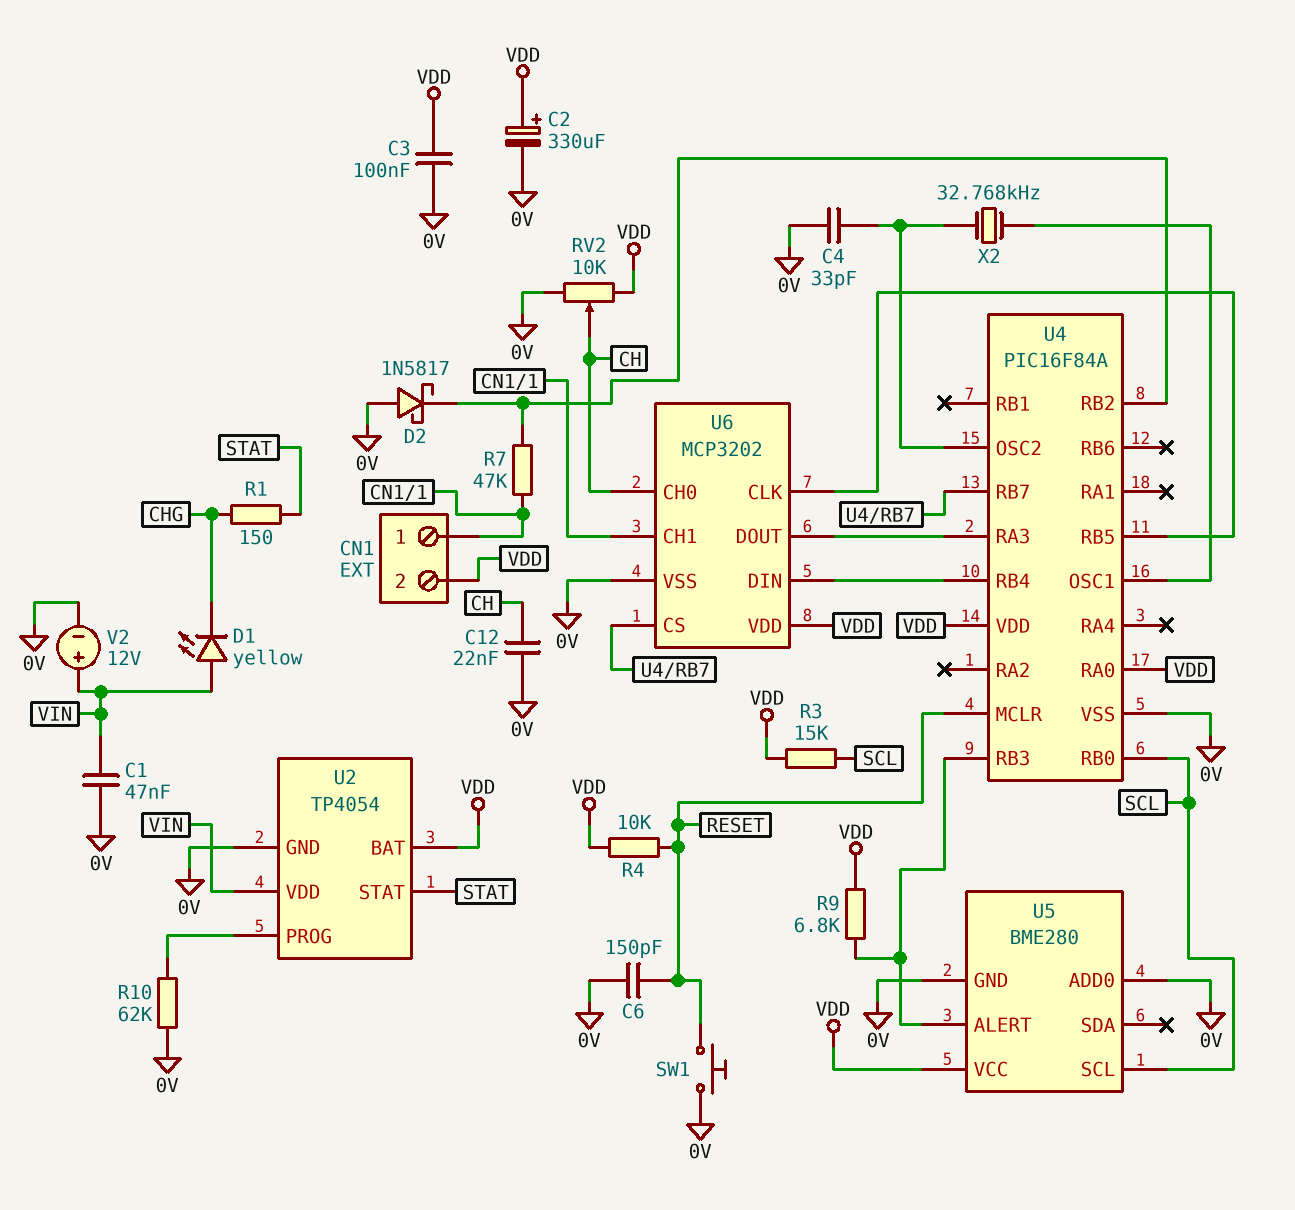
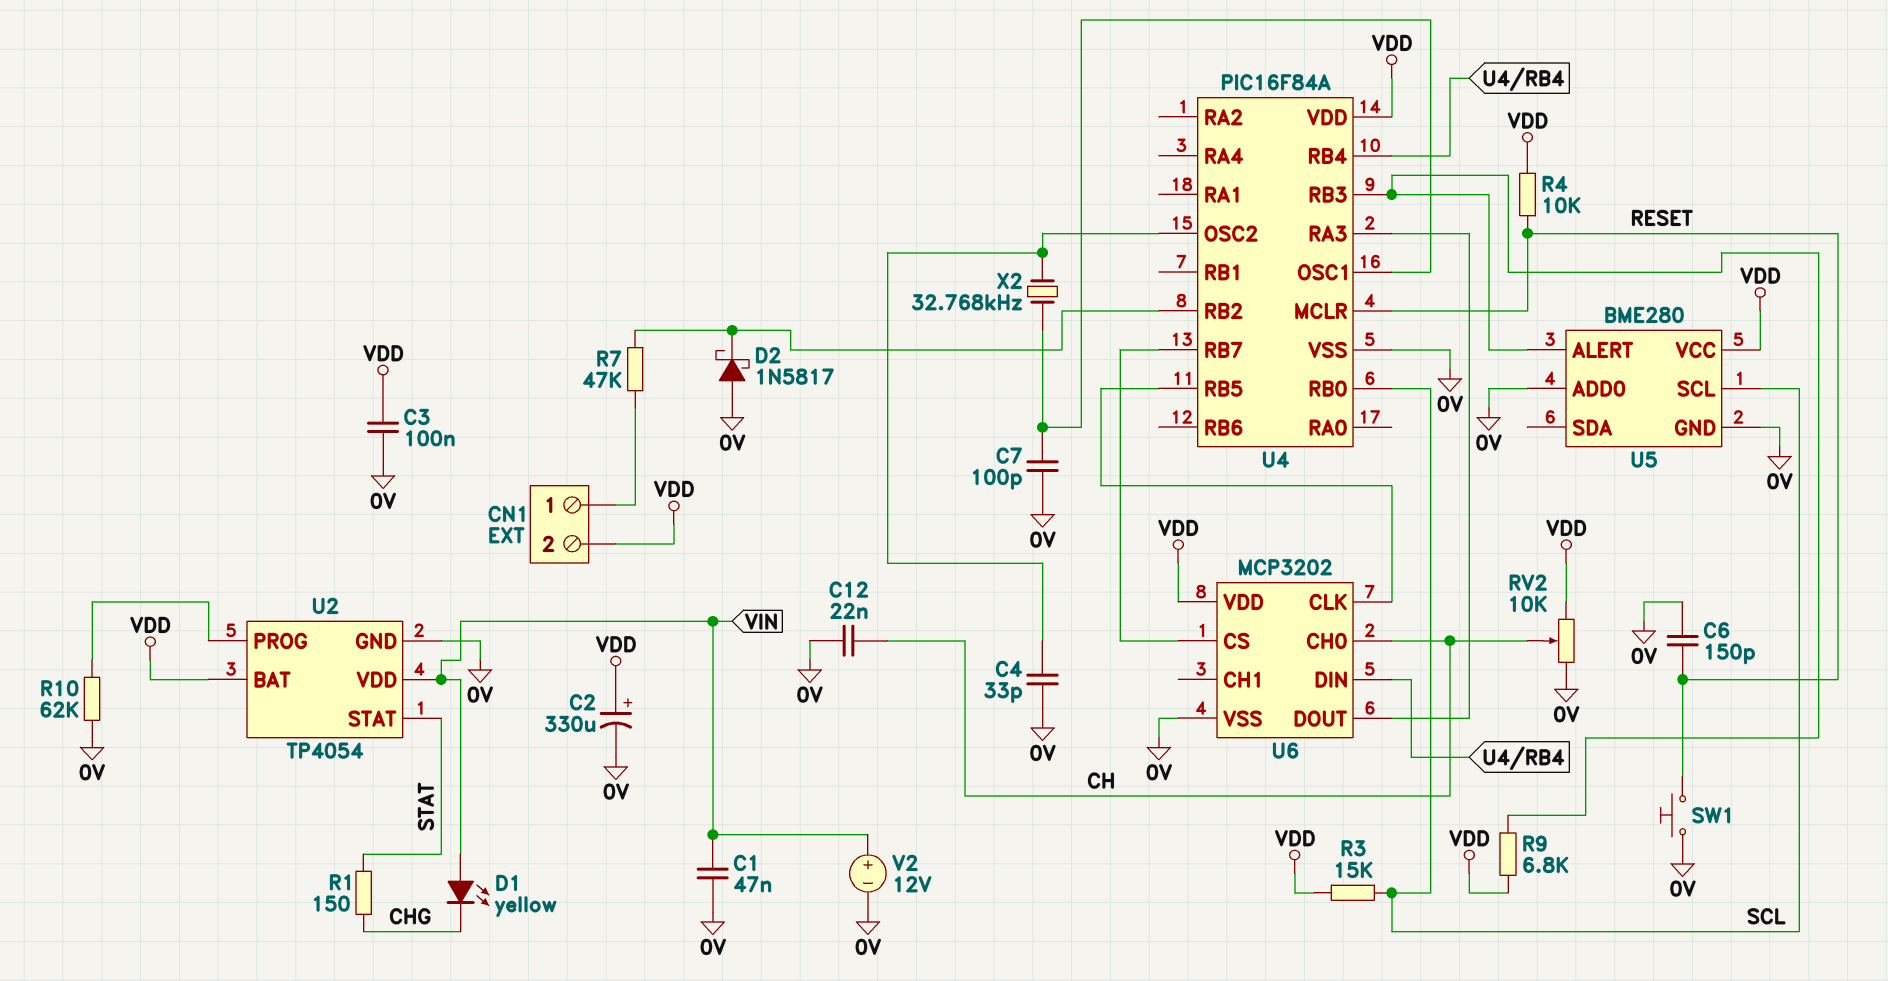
C7: none -> 100pF (0V, U4/OSC1)
U4 pin RA0: VDD -> none
U6 pin CH1: CN1/1 -> none

